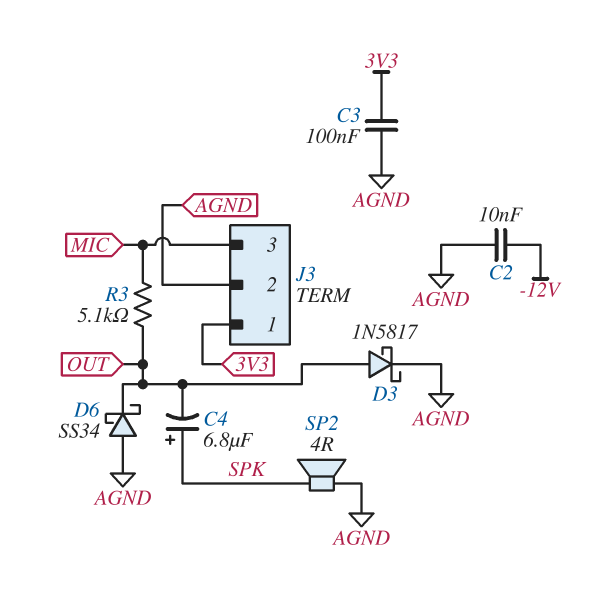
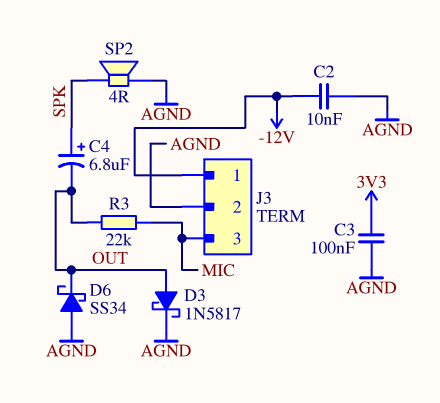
J3 pin 1: 3V3 -> -12V
R3: 5.1k (MIC, OUT) -> 22k (MIC, OUT)

